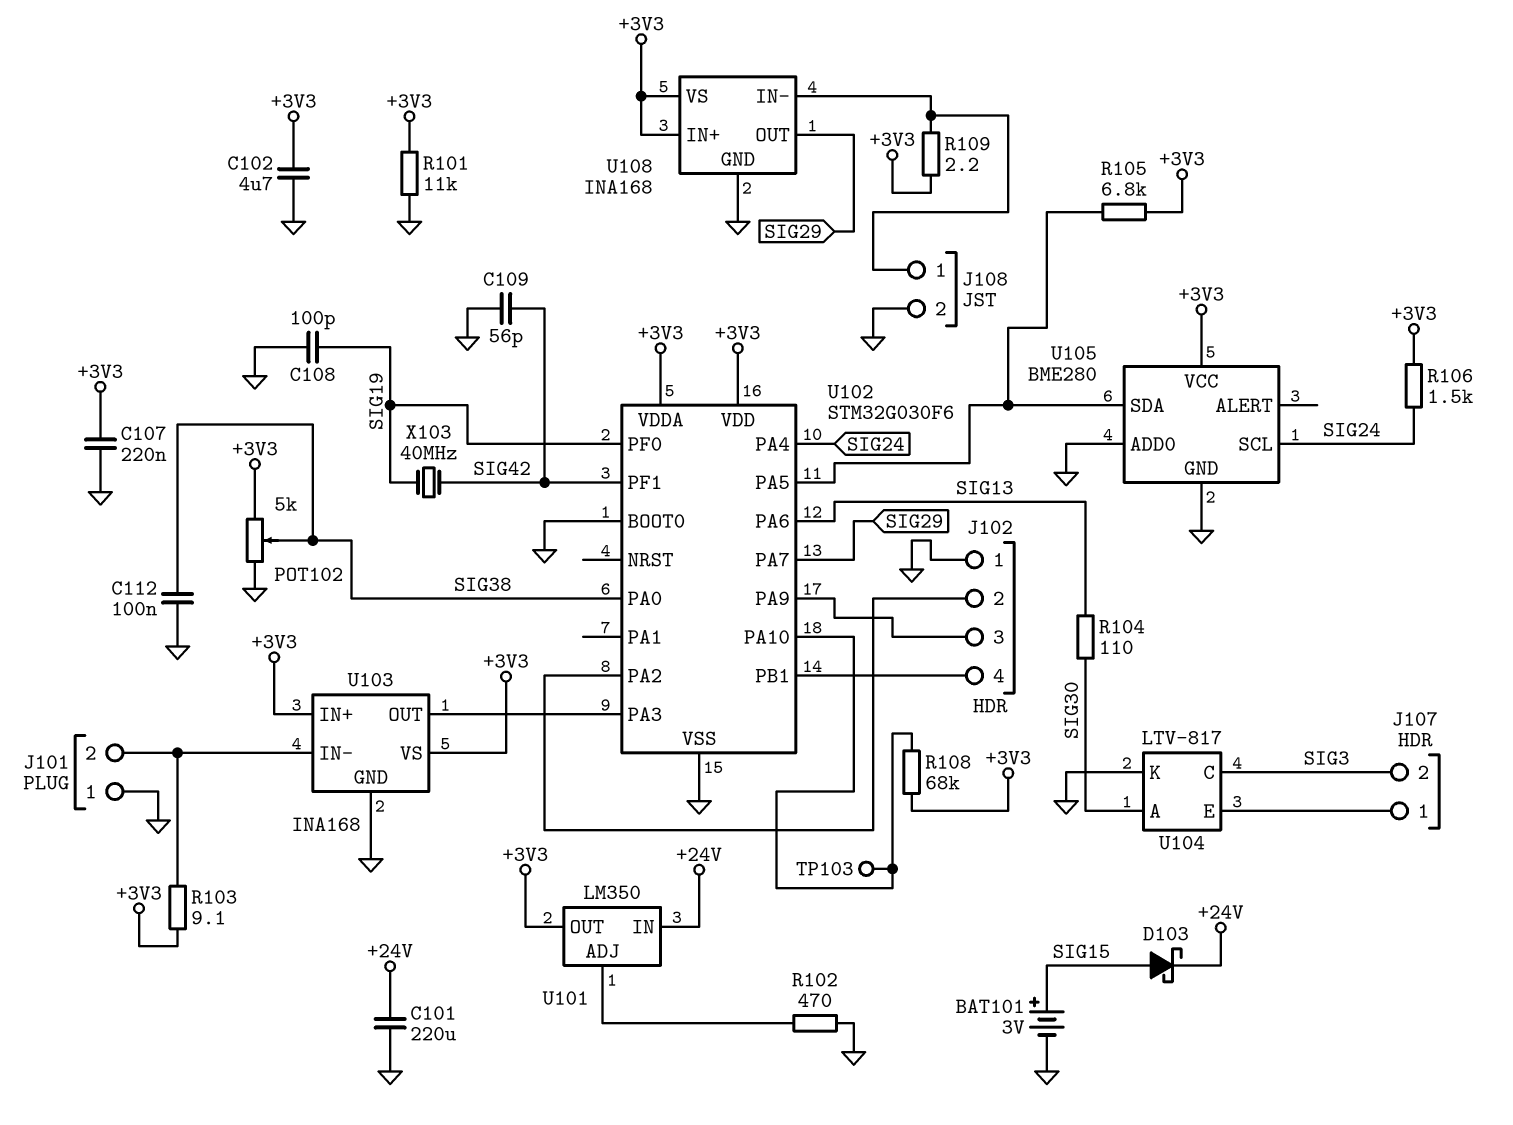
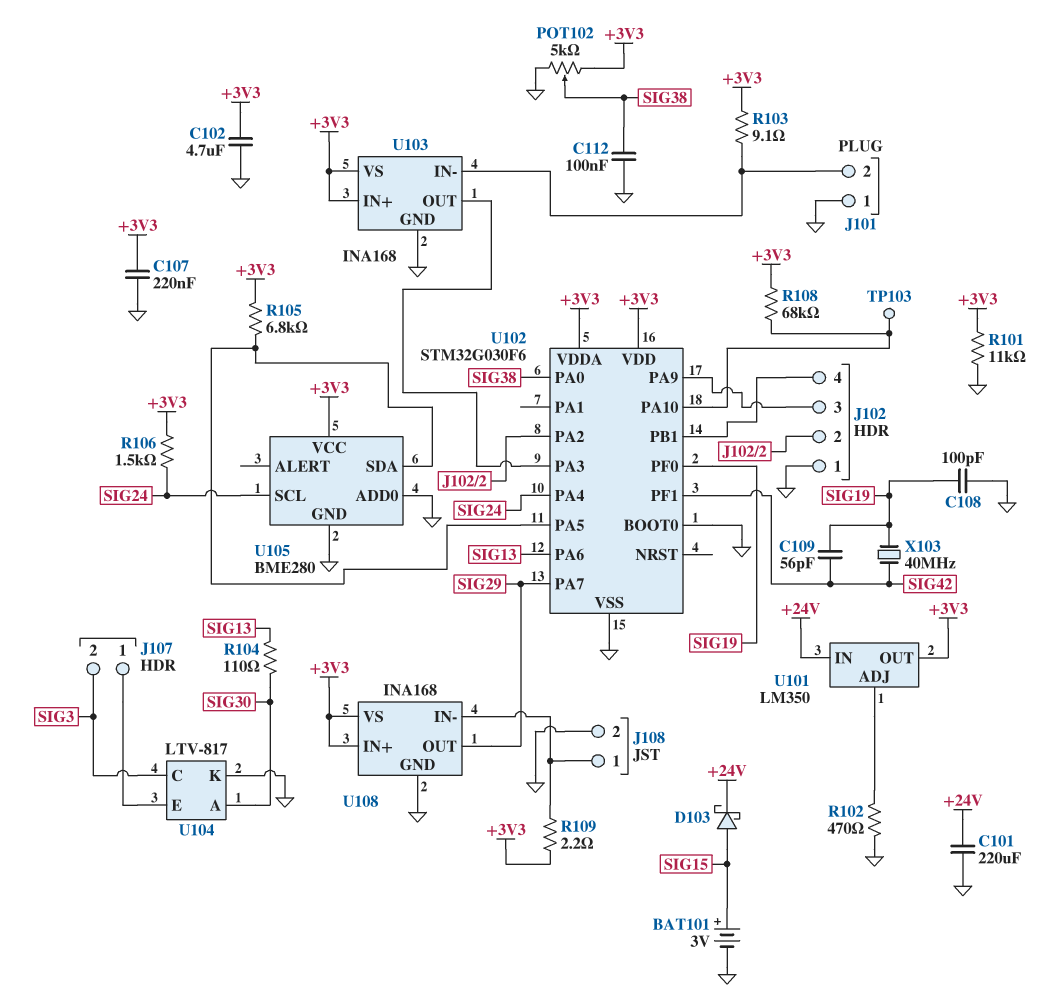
C109: 56pF (GND, SIG42) -> 56pF (SIG19, SIG42)

